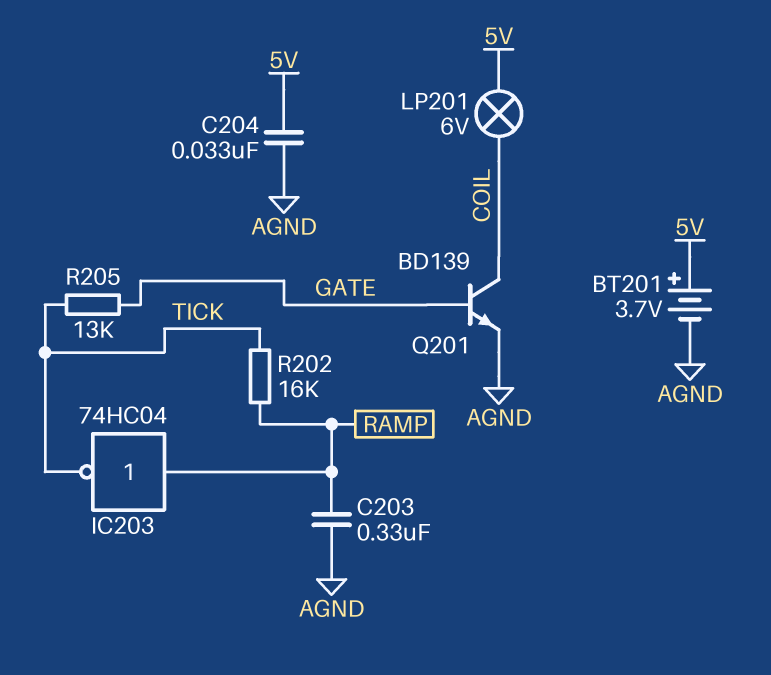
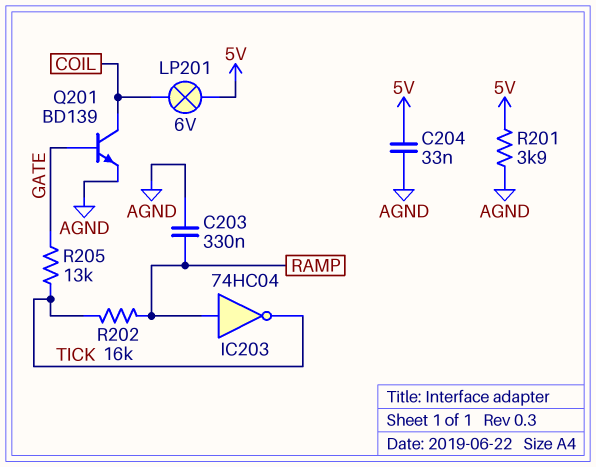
BT201: 3.7V (plus 5V, minus AGND) -> none
R201: none -> 3.9k (5V, AGND)

